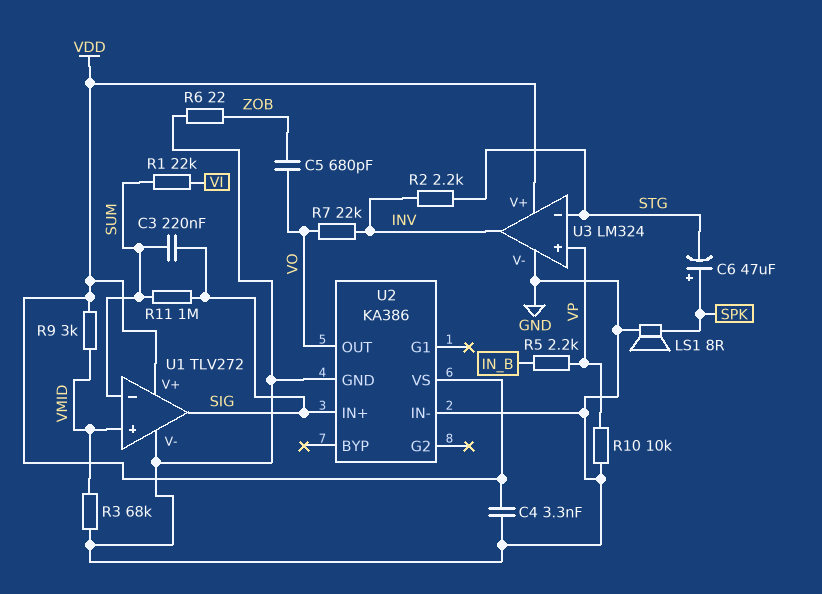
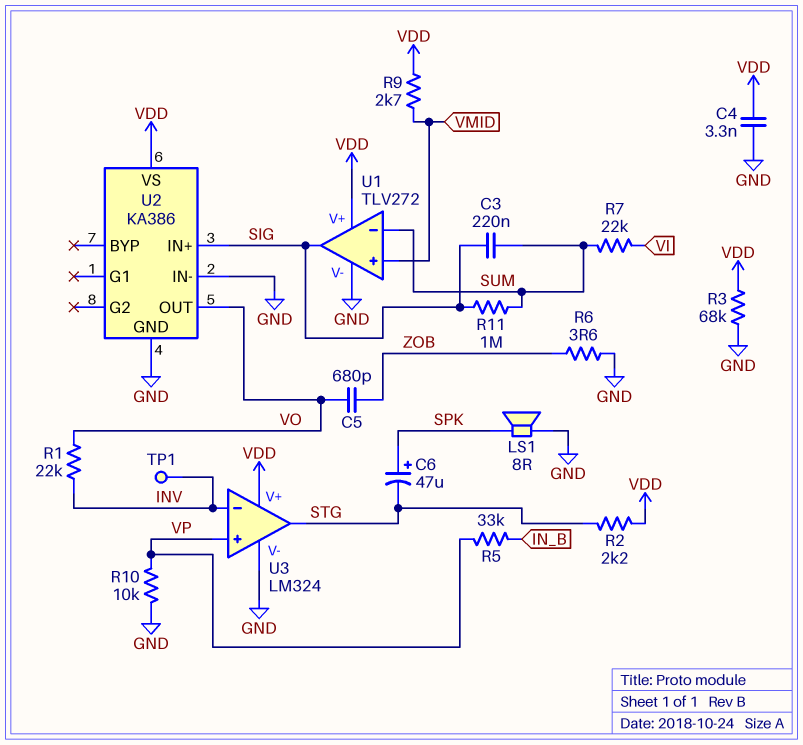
R1: 22k (SUM, VI) -> 22k (INV, VO)
R2: 2.2k (INV, STG) -> 2.2k (STG, VDD)
R3: 68k (GND, VMID) -> 68k (GND, VDD)
R5: 2.2k (IN_B, VP) -> 33k (IN_B, VP)
R6: 22 (GND, ZOB) -> 3.6 (GND, ZOB)
R7: 22k (INV, VO) -> 22k (SUM, VI)
R9: 3k (VDD, VMID) -> 2.7k (VDD, VMID)
TP1: none -> test point (INV)
U3 pin in-: STG -> INV
U3 pin out: INV -> STG

